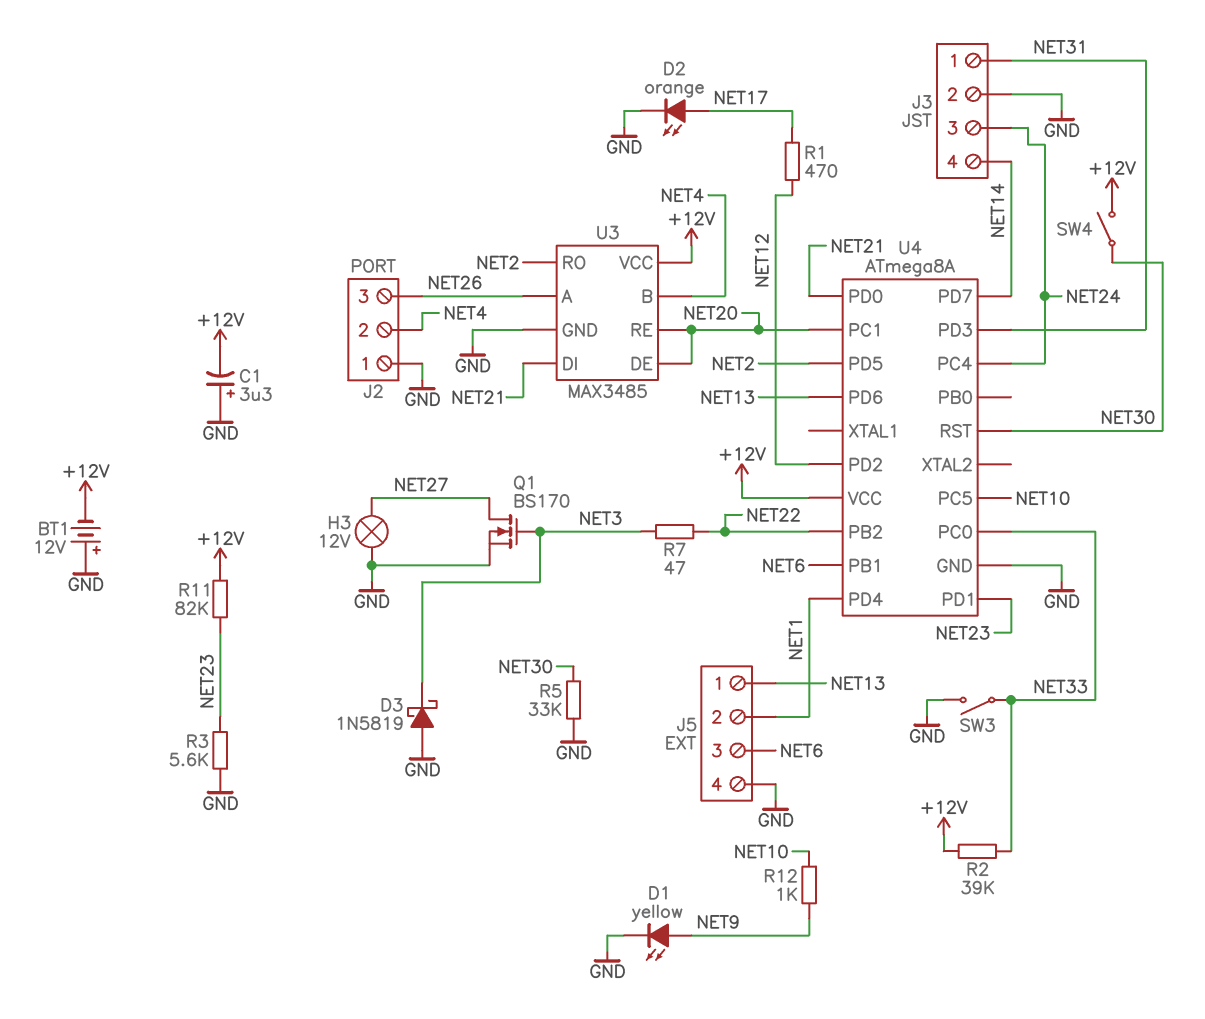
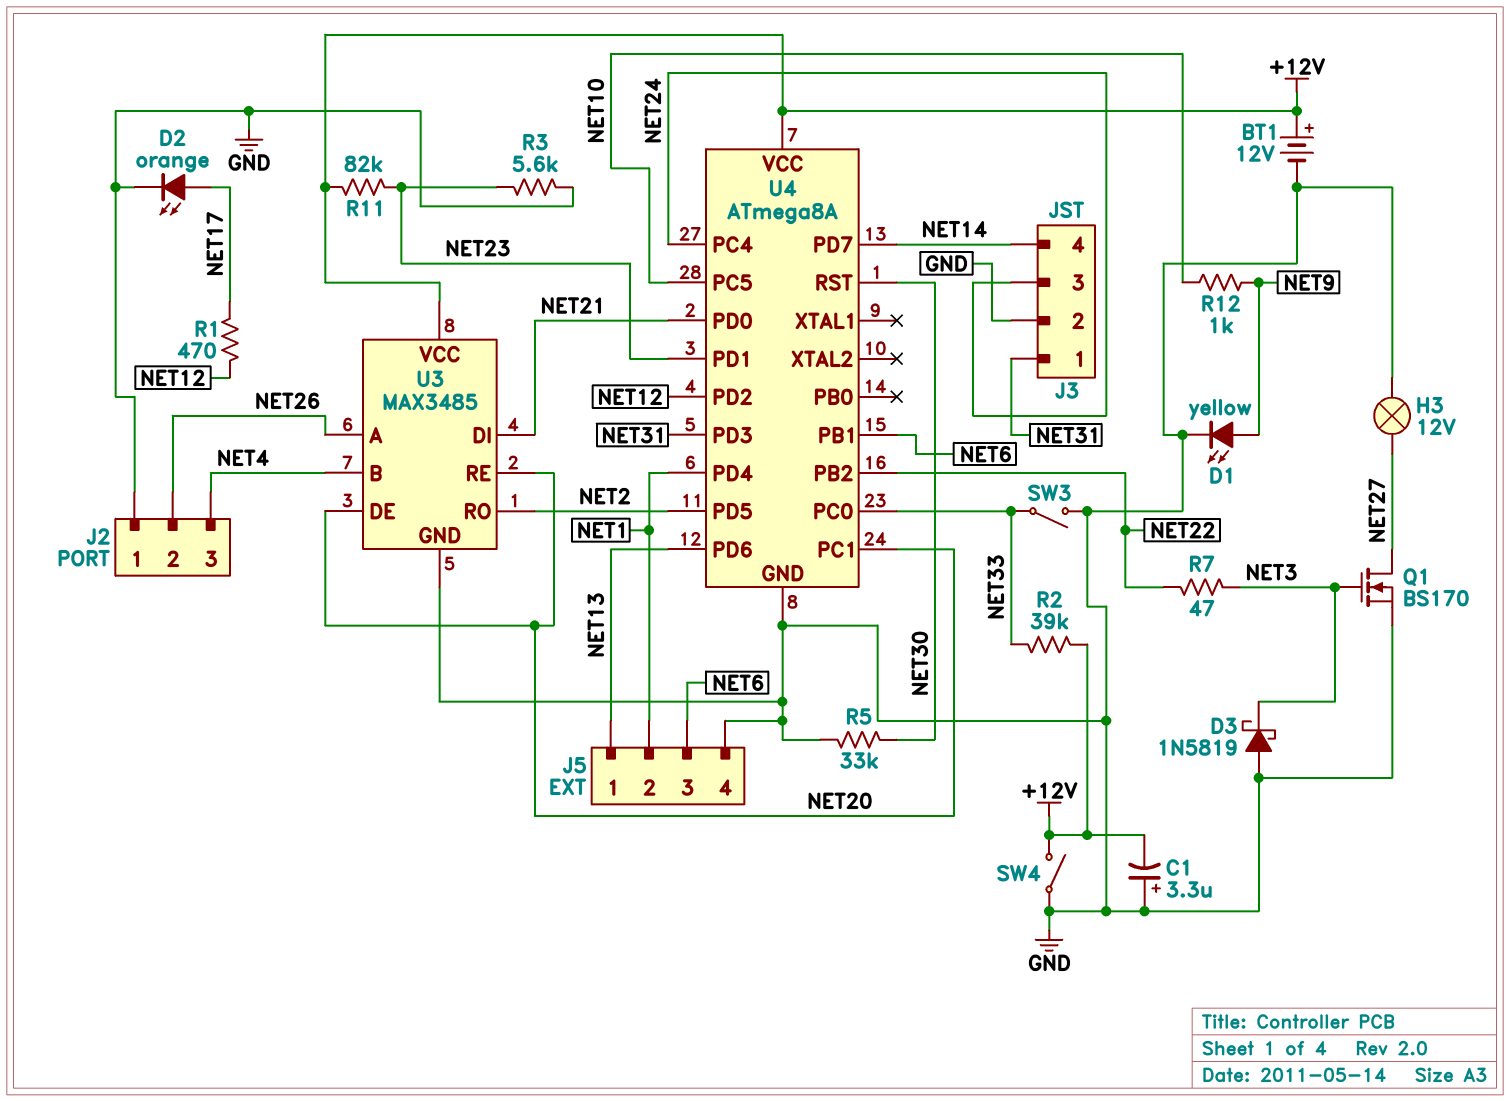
BT1: 12V (plus GND, minus +12V) -> 12V (plus +12V, minus GND)
J2 pin 2: NET4 -> NET26
J2 pin 3: NET26 -> NET4
SW4: switch (+12V, NET30) -> switch (+12V, GND)

